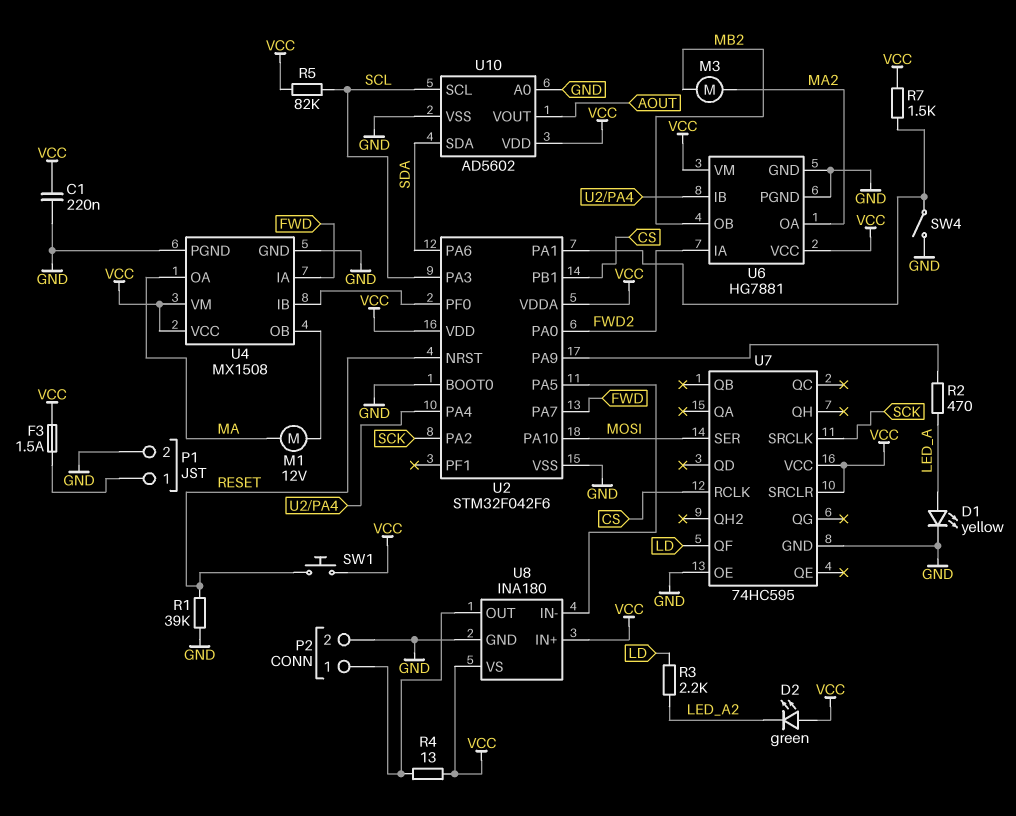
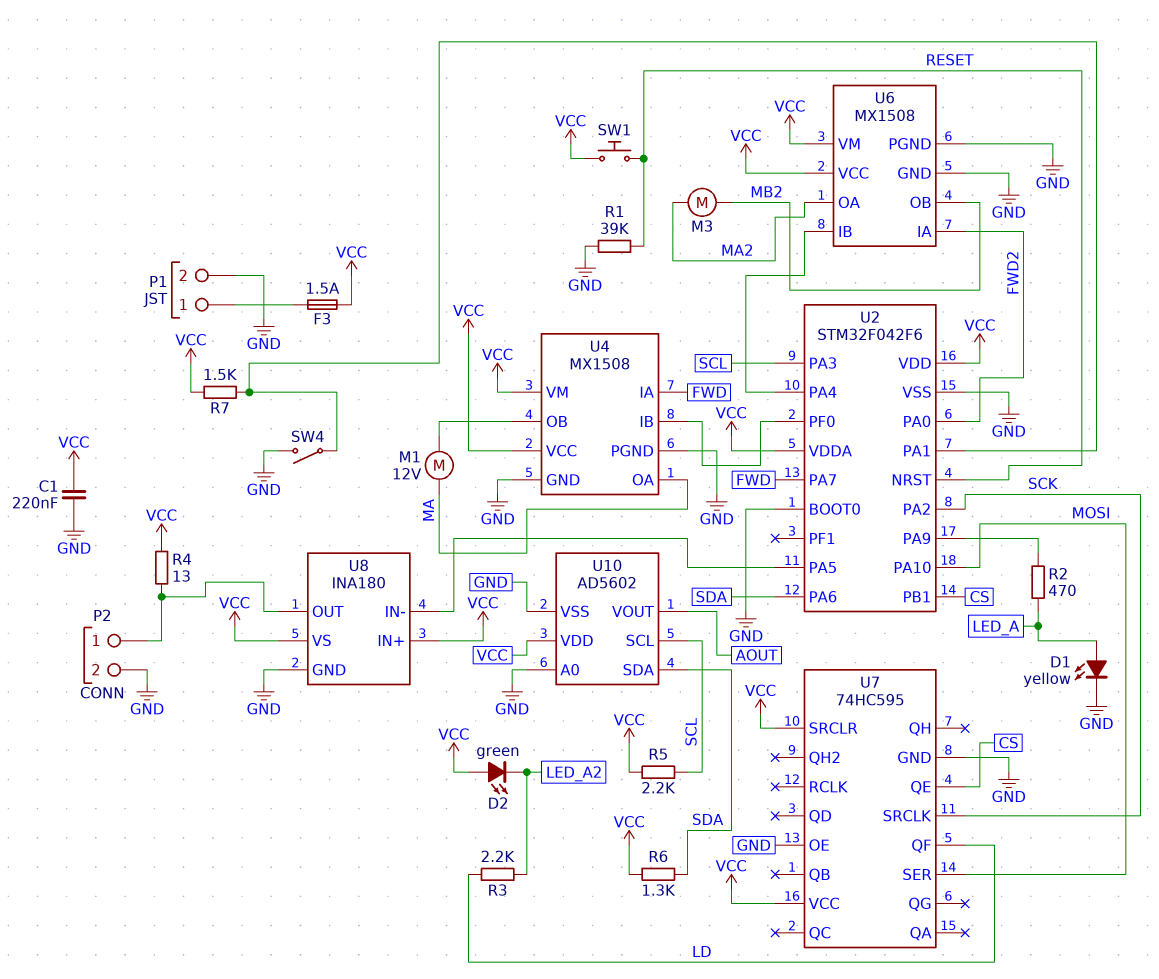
R5: 82k (SCL, VCC) -> 2.2k (SCL, VCC)
R6: none -> 1.3k (SDA, VCC)
U6: HG7881 -> MX1508
U7 pin QE: none -> CS
U7 pin RCLK: CS -> none

